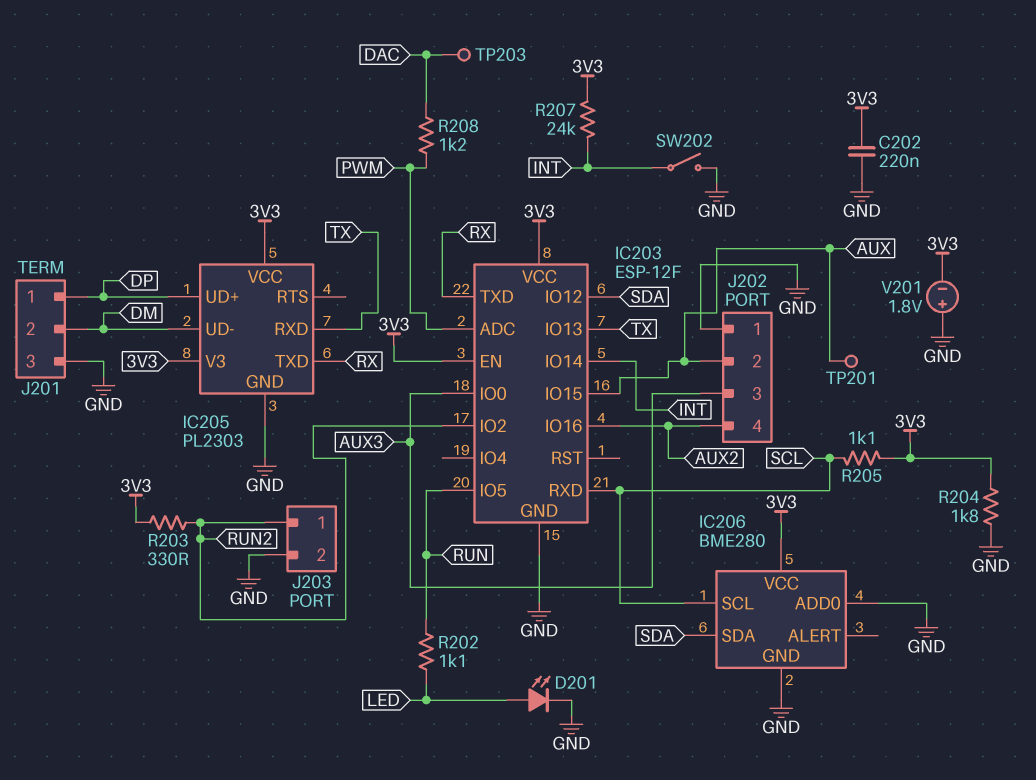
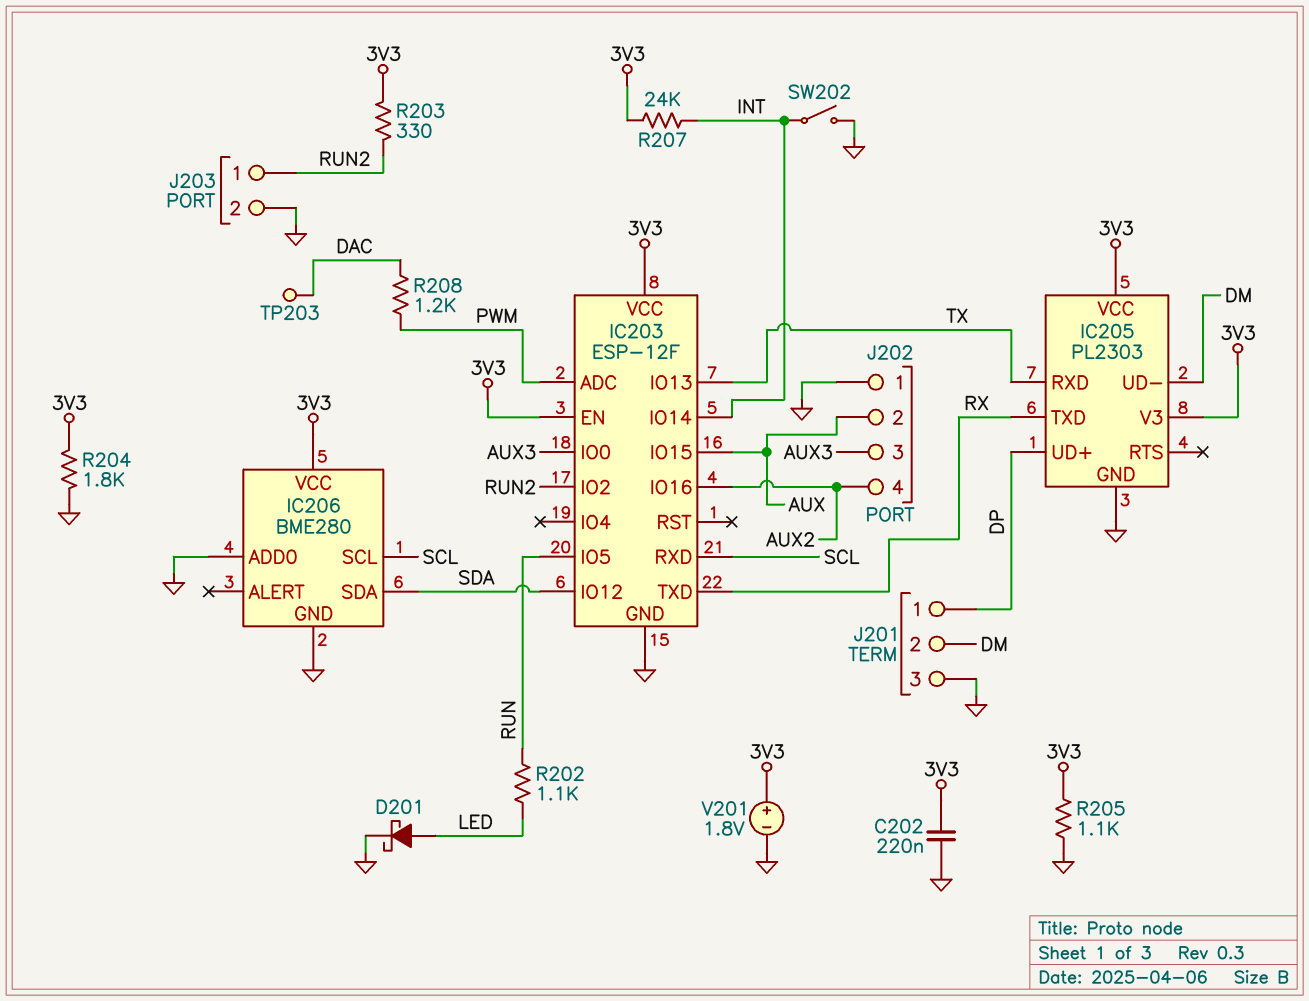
D201: LED (A LED, K GND) -> schottky (A LED, K GND)
R205: 1.1k (3V3, SCL) -> 1.1k (3V3, GND)
TP201: test point (AUX) -> none
V201: 1.8V (plus GND, minus 3V3) -> 1.8V (plus 3V3, minus GND)

